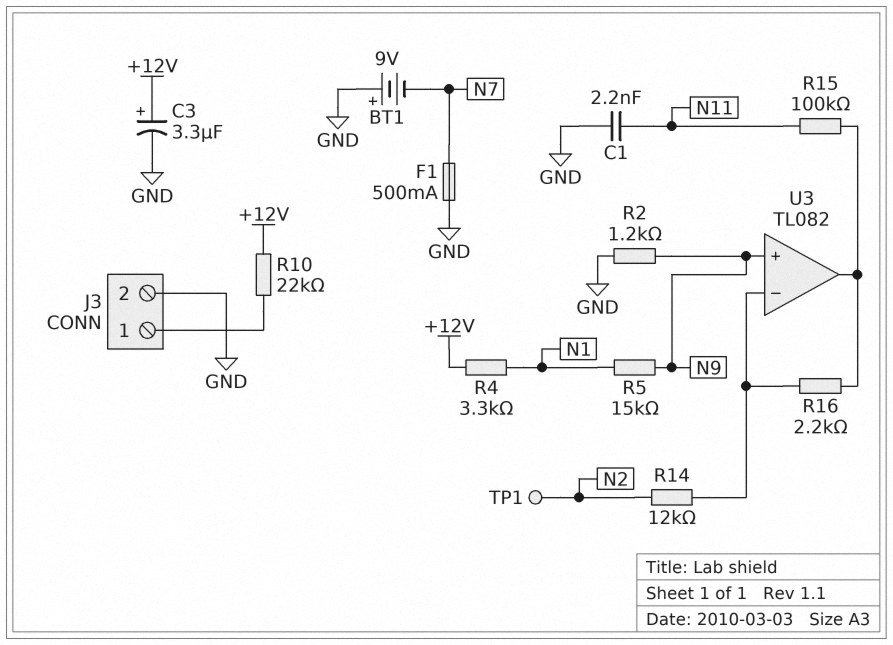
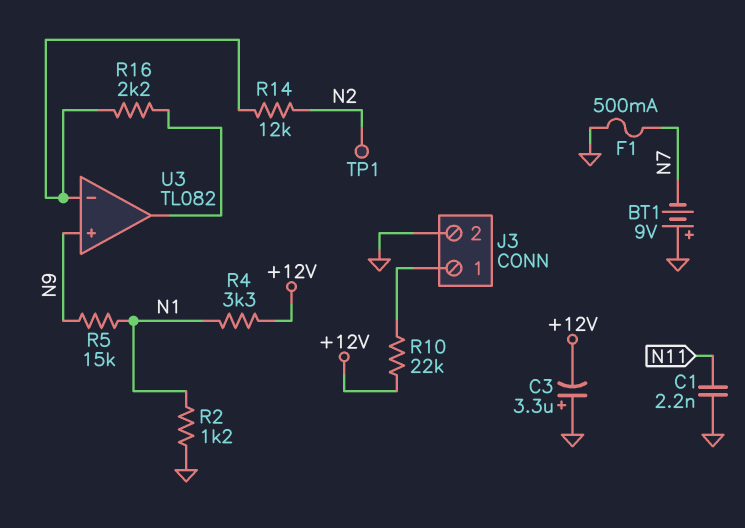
C3: 3.3uF (plus +12V, minus GND) -> 3.3uF (plus GND, minus +12V)
R2: 1.2k (GND, N9) -> 1.2k (GND, N1)
R15: 100k (N11, U3/out) -> none

